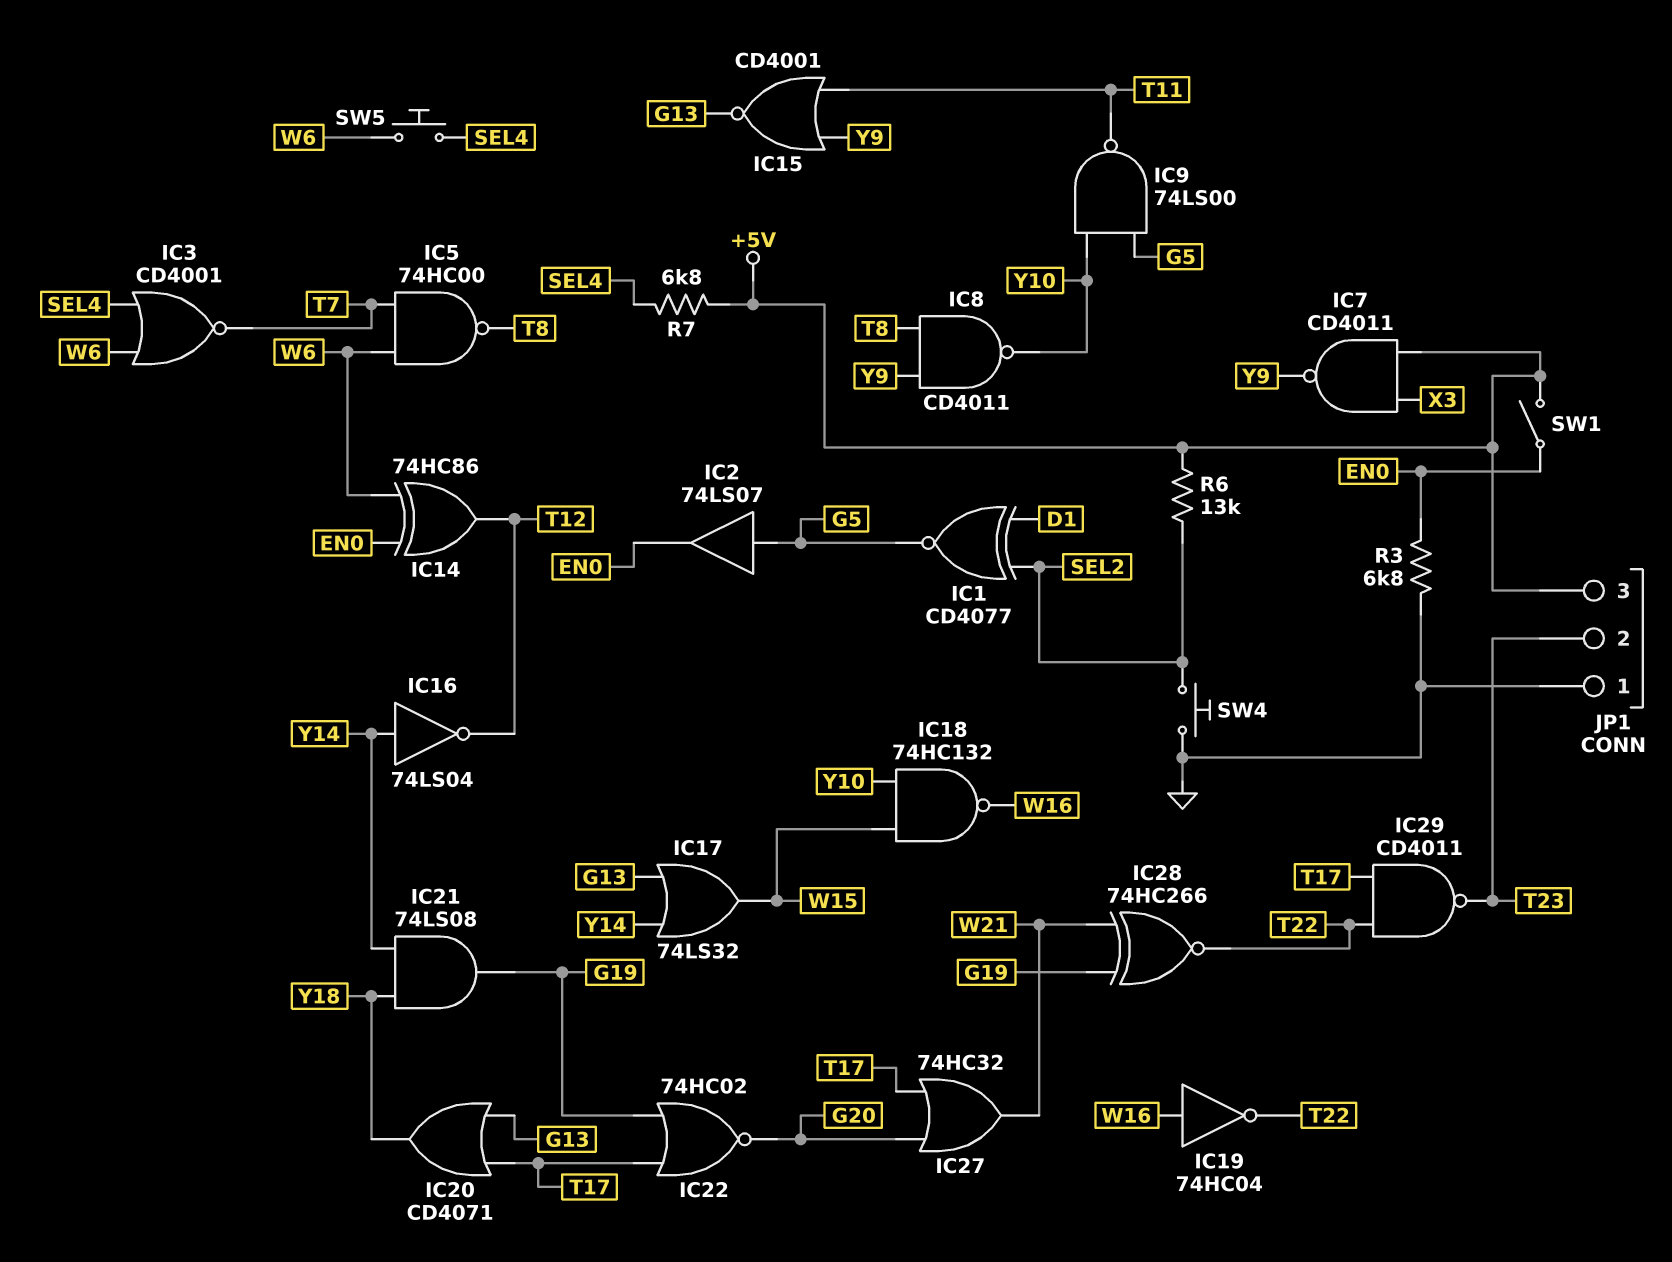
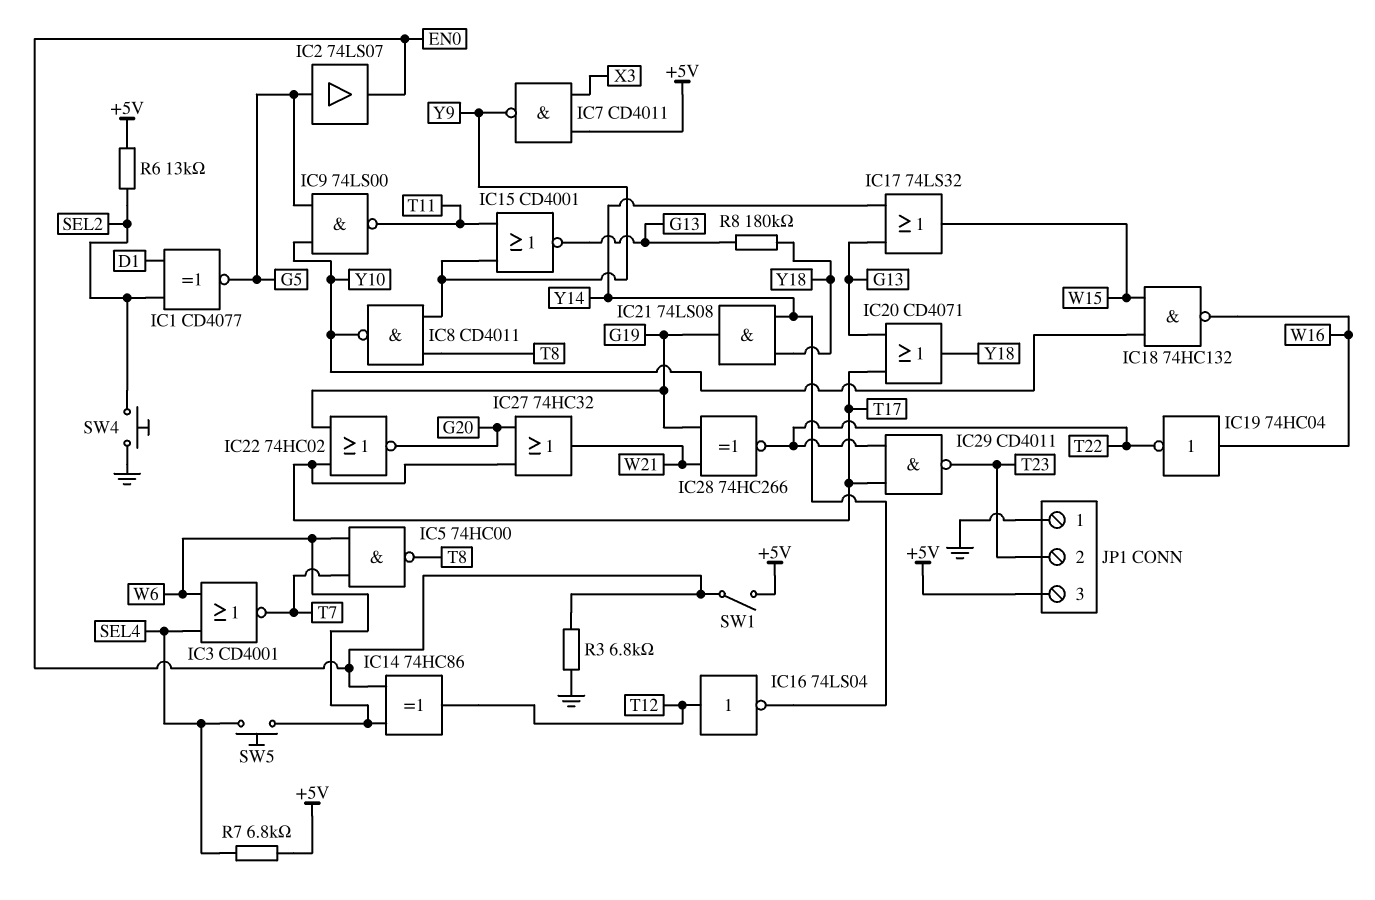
IC16: NOT 74LS04 (in Y14, out T12) -> NOT 74LS04 (in T12, out Y14)
R8: none -> 180k (G13, Y18)

